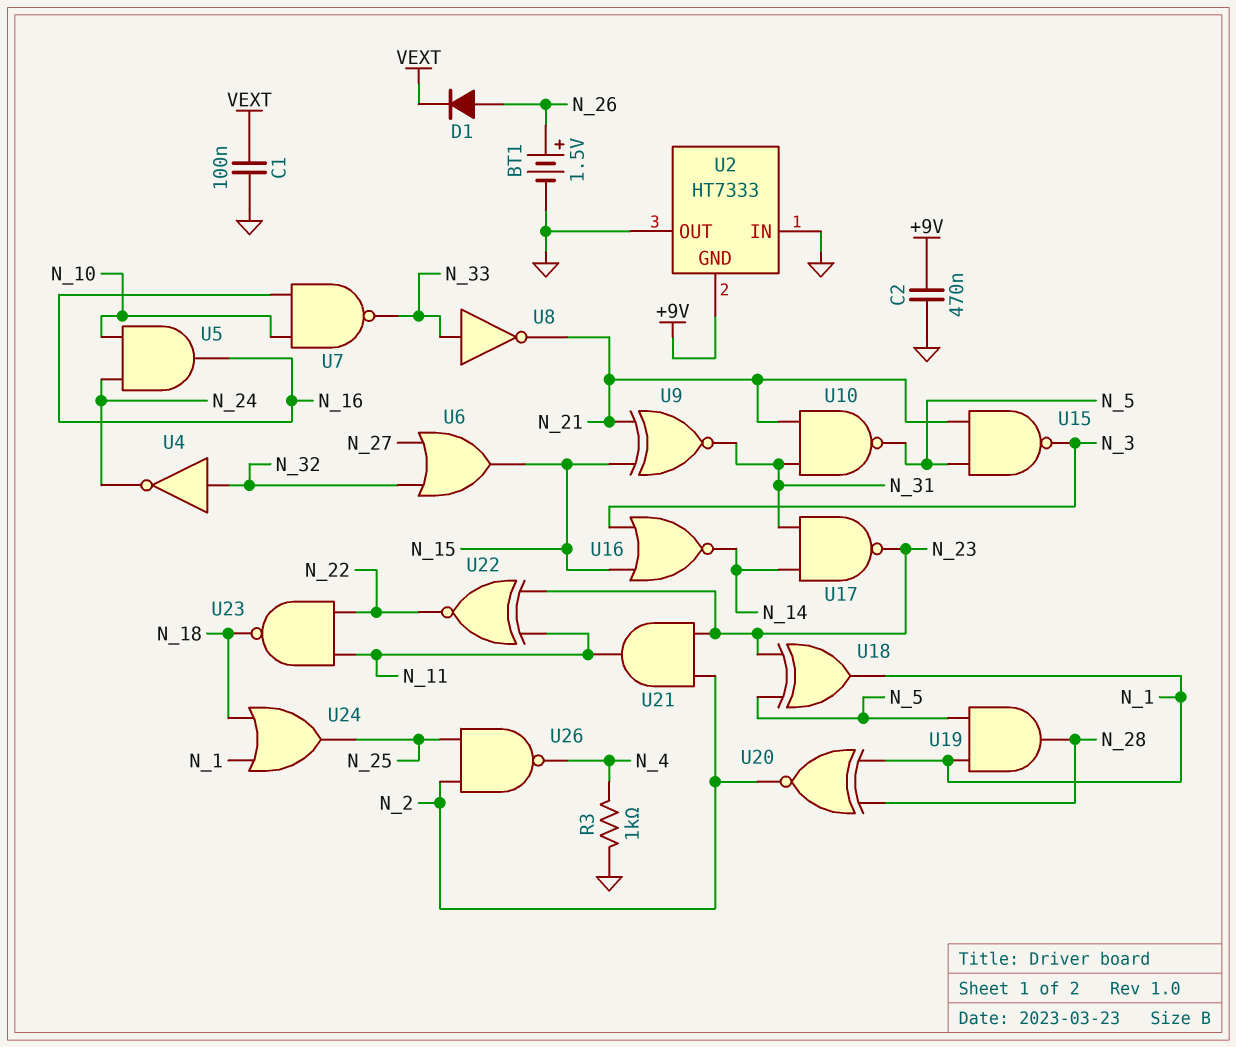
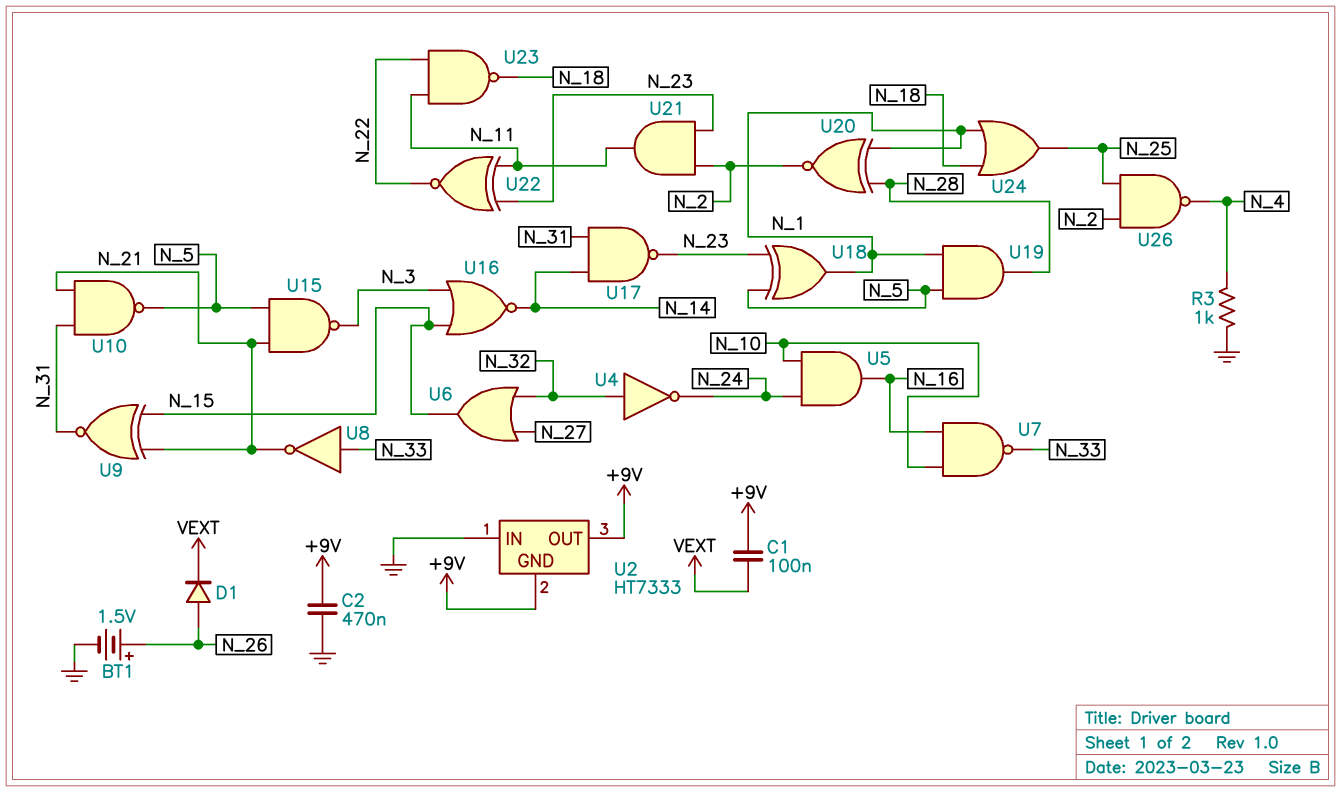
C1: 100nF (GND, VEXT) -> 100nF (+9V, VEXT)
U2 pin OUT: GND -> +9V

